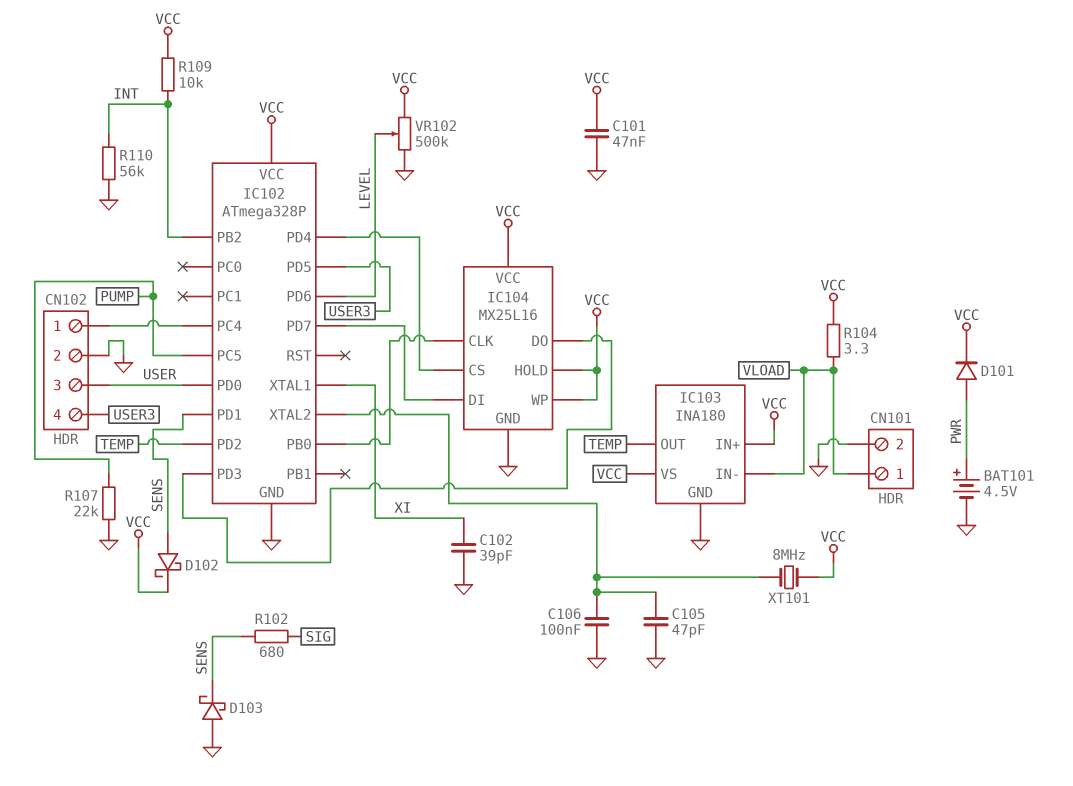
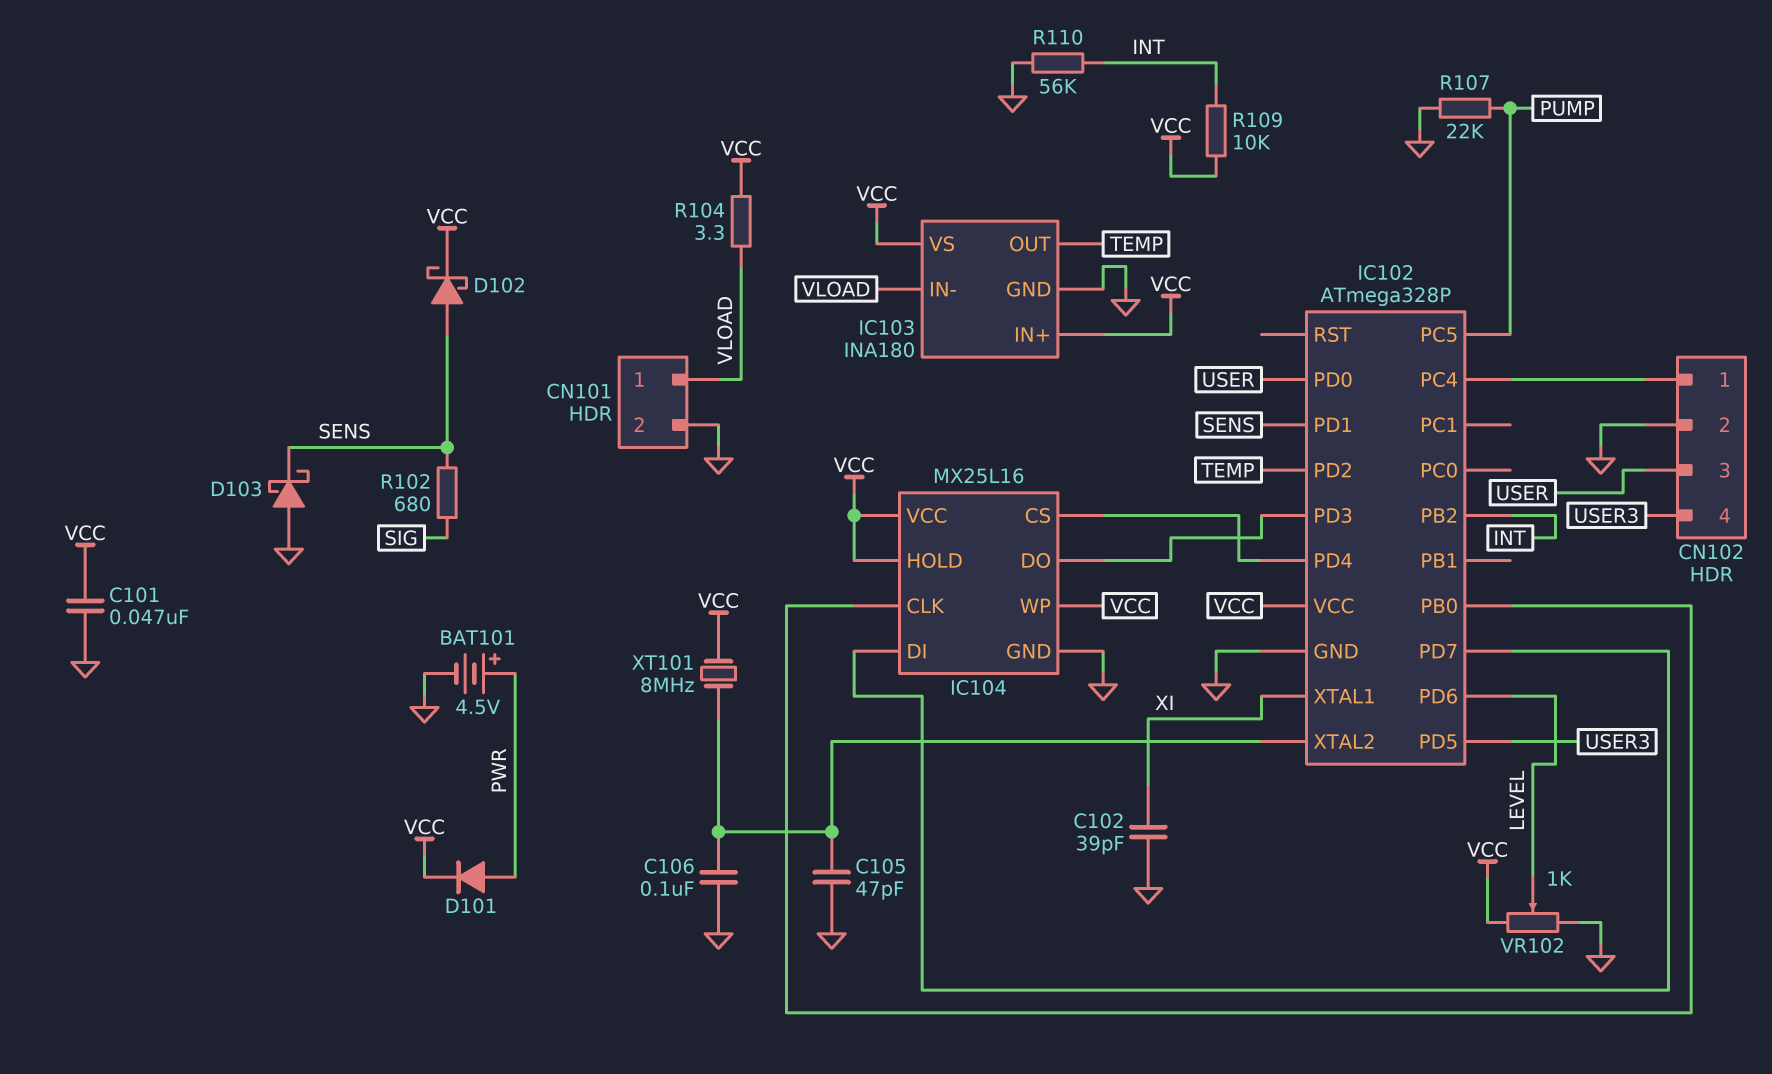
VR102: 500k (GND, VCC, wiper LEVEL) -> 1k (GND, VCC, wiper LEVEL)

